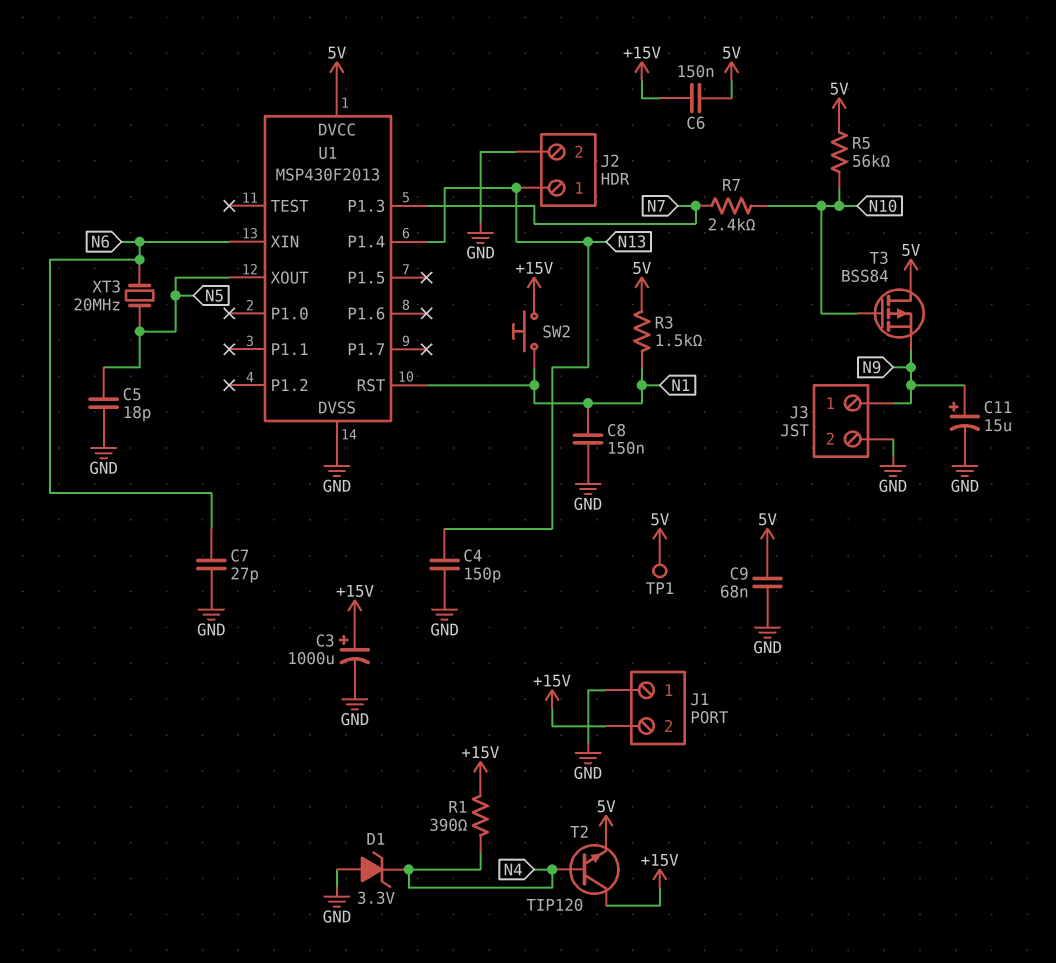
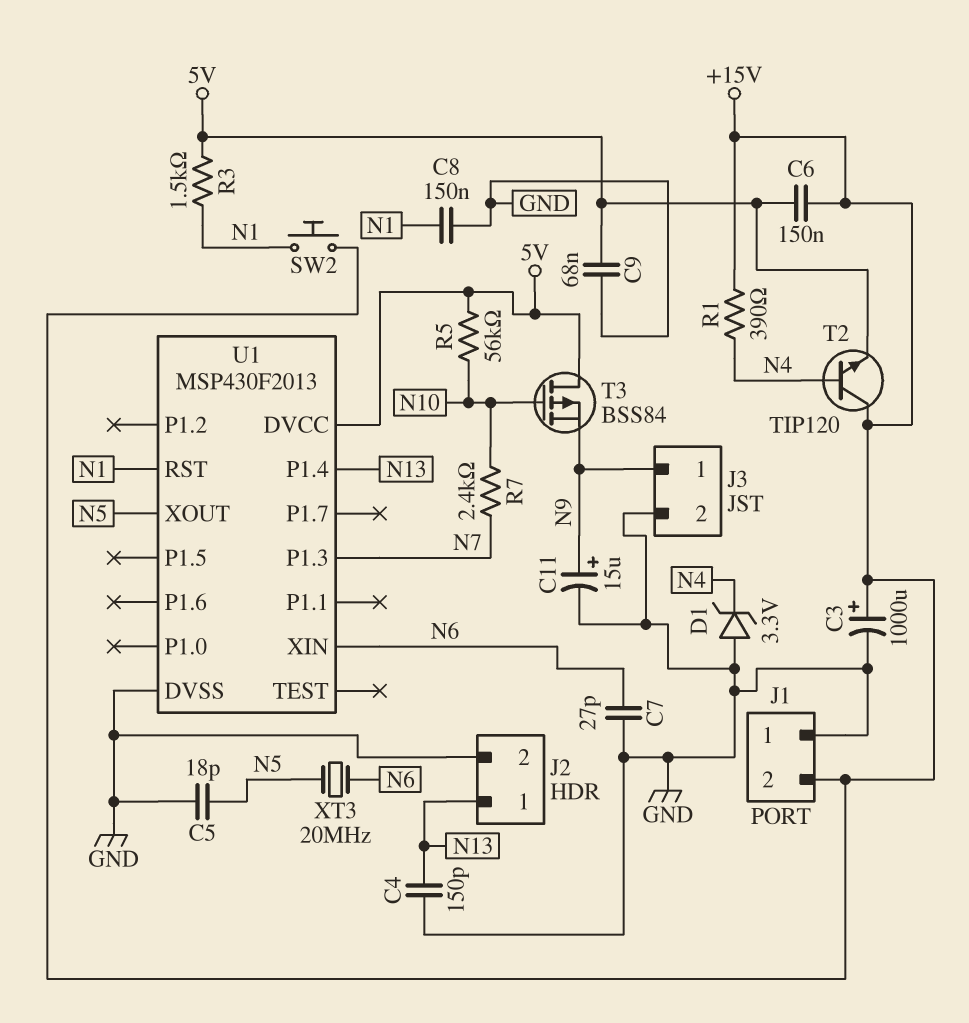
TP1: test point (5V) -> none

